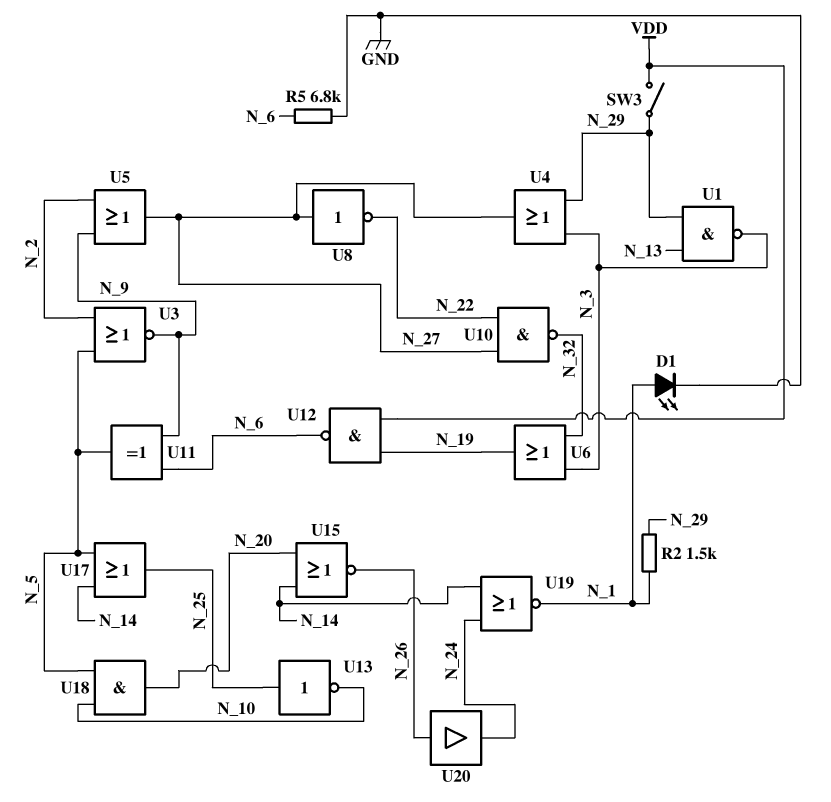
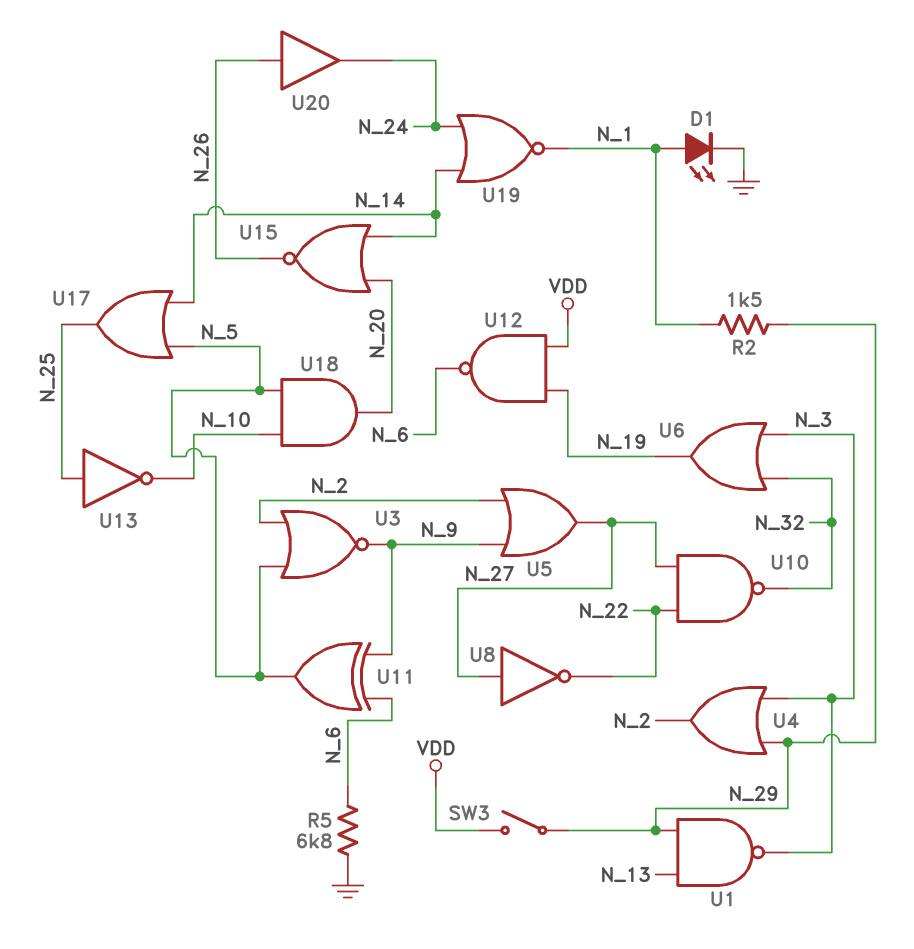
U4: OR (in N_3, in N_29, out N_27) -> OR (in N_3, in N_29, out N_2)

